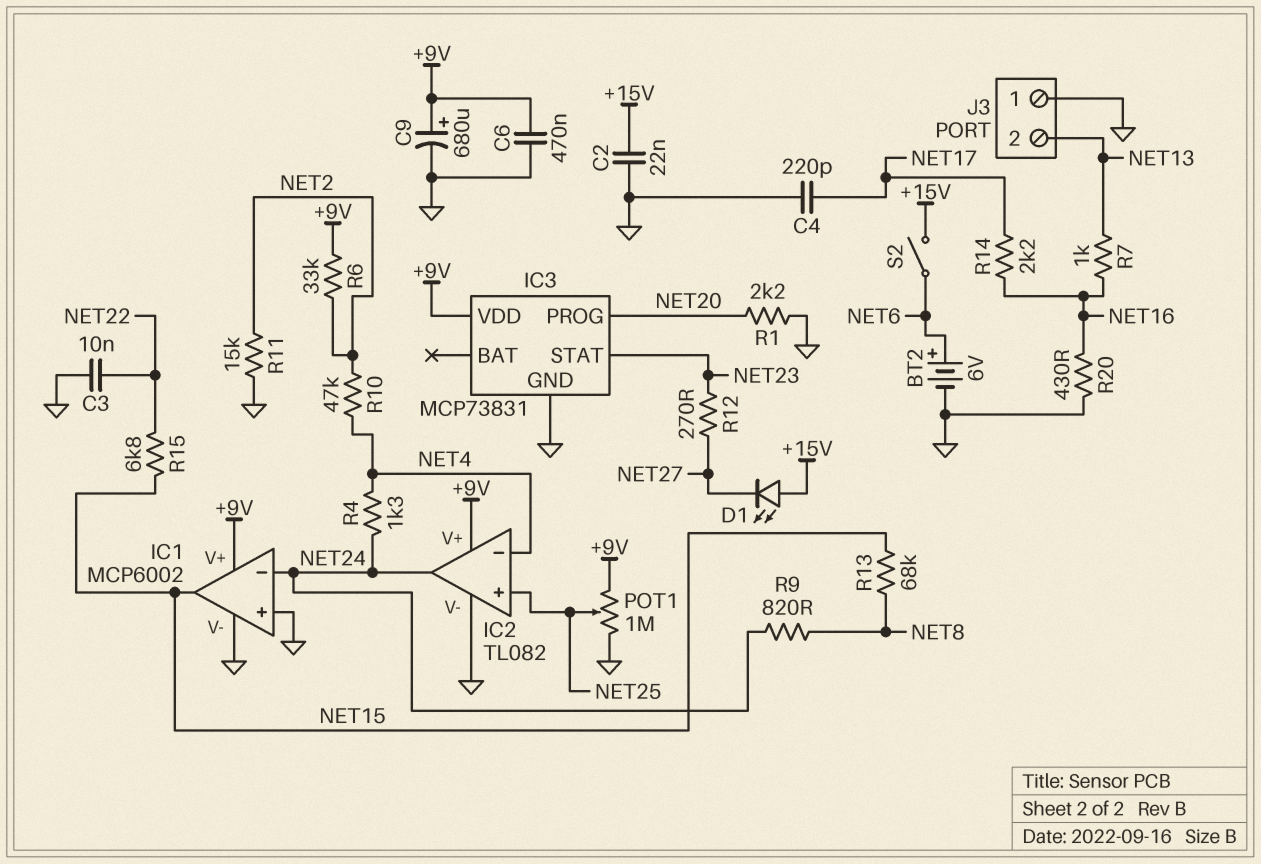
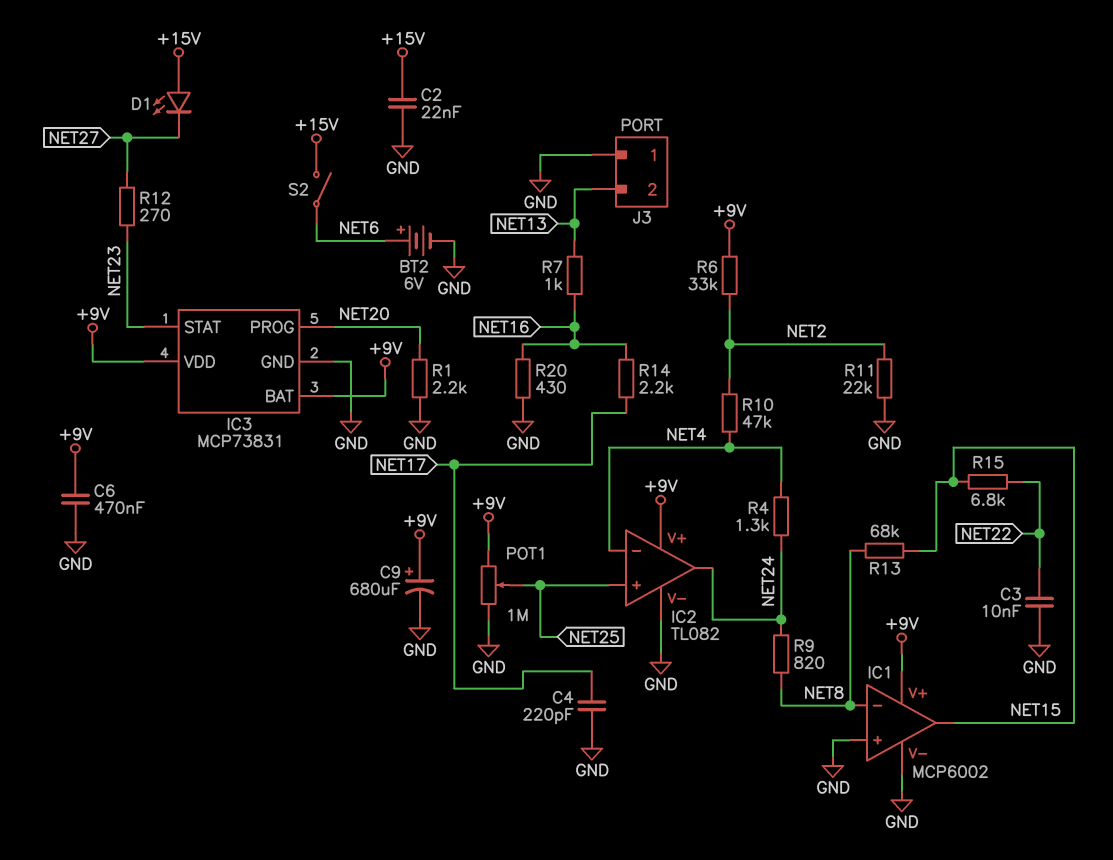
IC1 pin in-: NET24 -> NET8
IC3 pin BAT: none -> +9V
R11: 15k (GND, NET2) -> 22k (GND, NET2)

